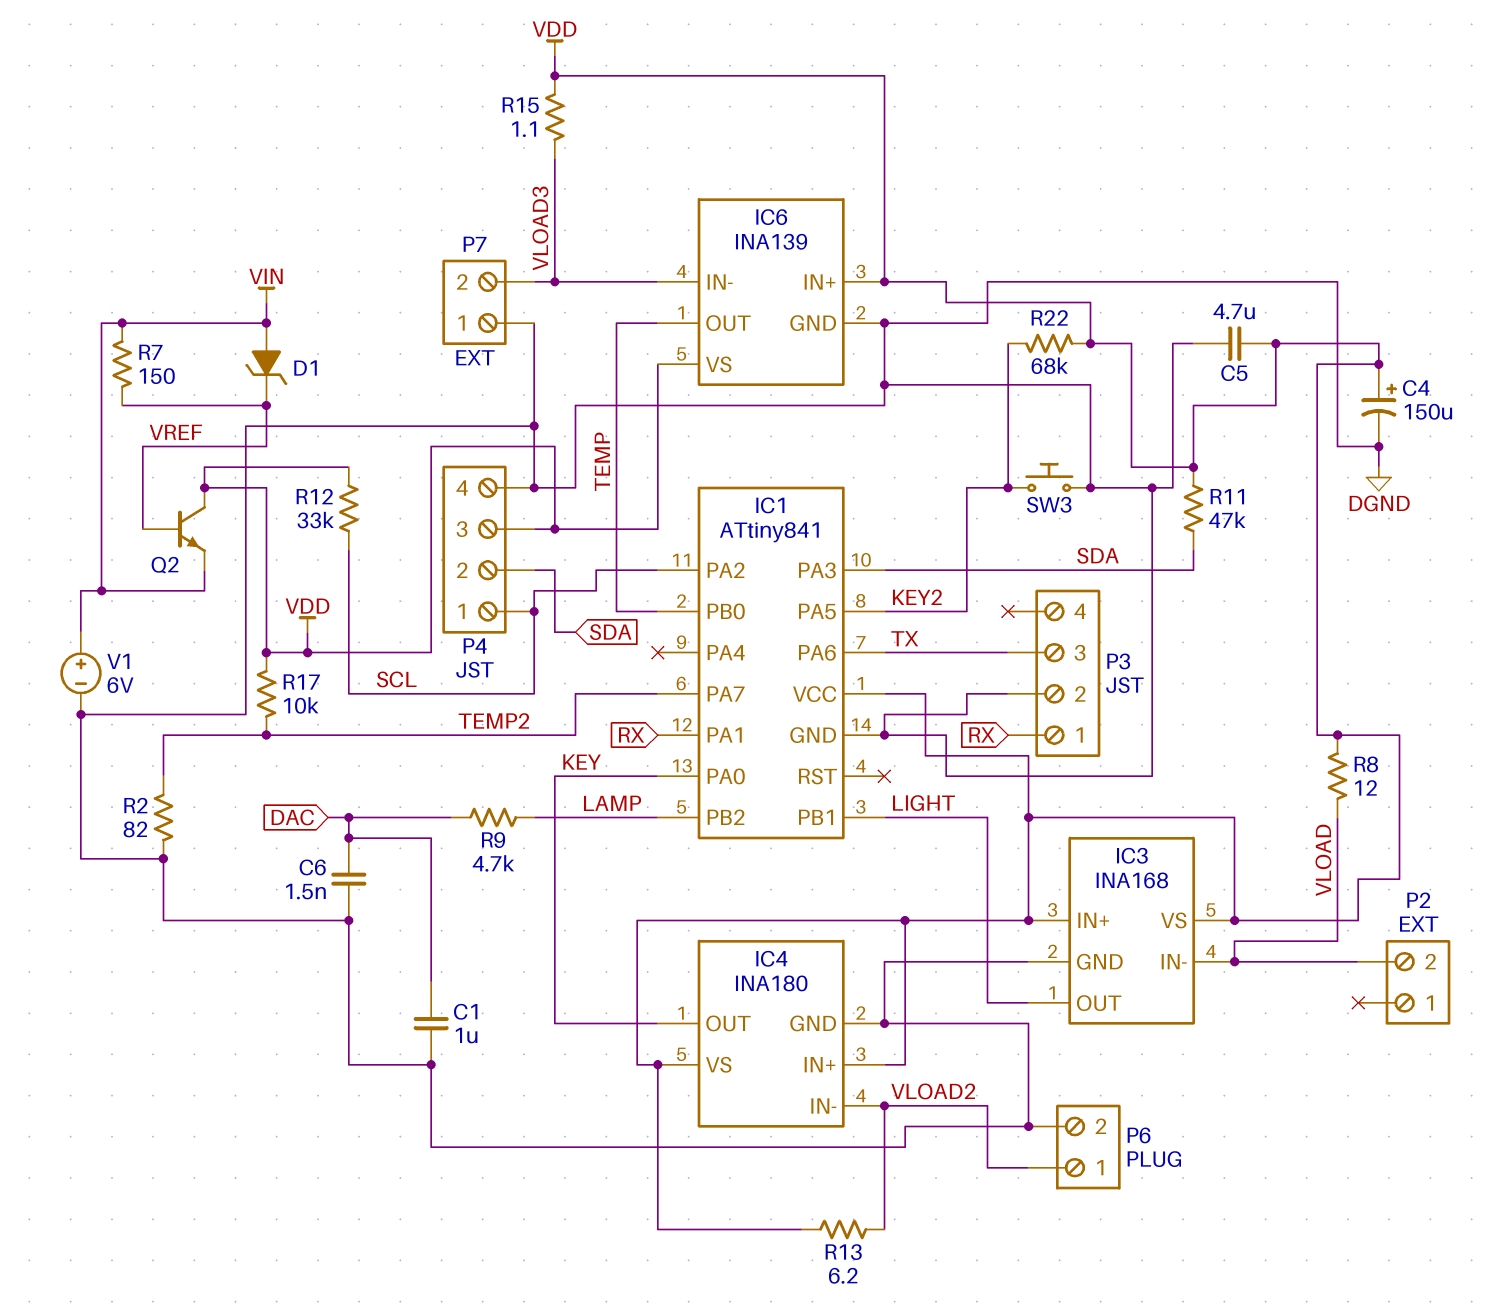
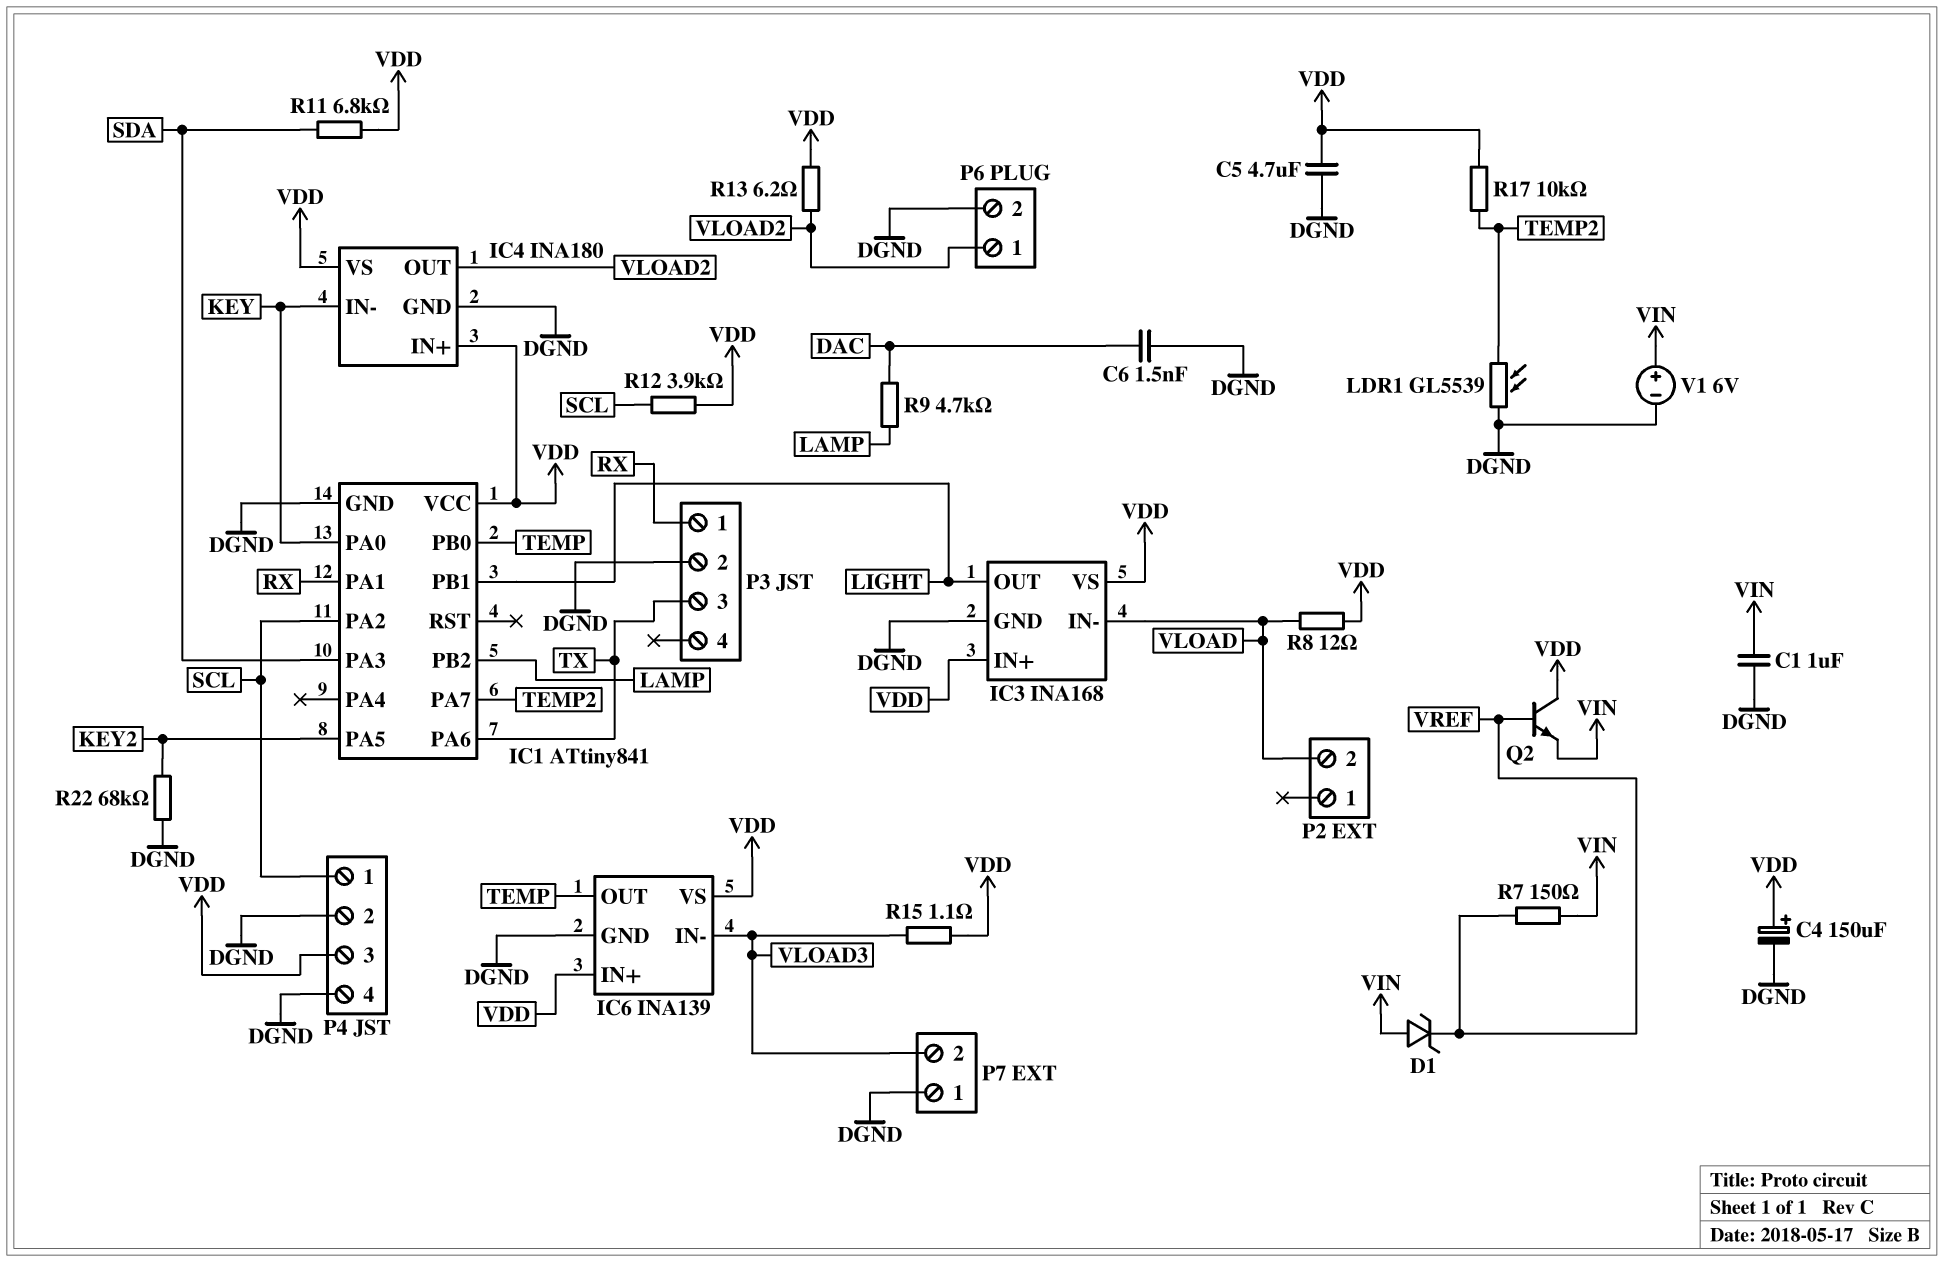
C1: 1uF (DAC, DGND) -> 1uF (DGND, VIN)
IC4 pin IN-: VLOAD2 -> KEY
IC4 pin OUT: KEY -> VLOAD2
LDR1: none -> GL5539 (DGND, TEMP2)
P4 pin 2: SDA -> DGND
R2: 82 (DGND, TEMP2) -> none
R11: 47k (SDA, VDD) -> 6.8k (SDA, VDD)
R12: 33k (SCL, VDD) -> 3.9k (SCL, VDD)
R22: 68k (KEY2, VDD) -> 68k (DGND, KEY2)
SW3: button (DGND, KEY2) -> none

